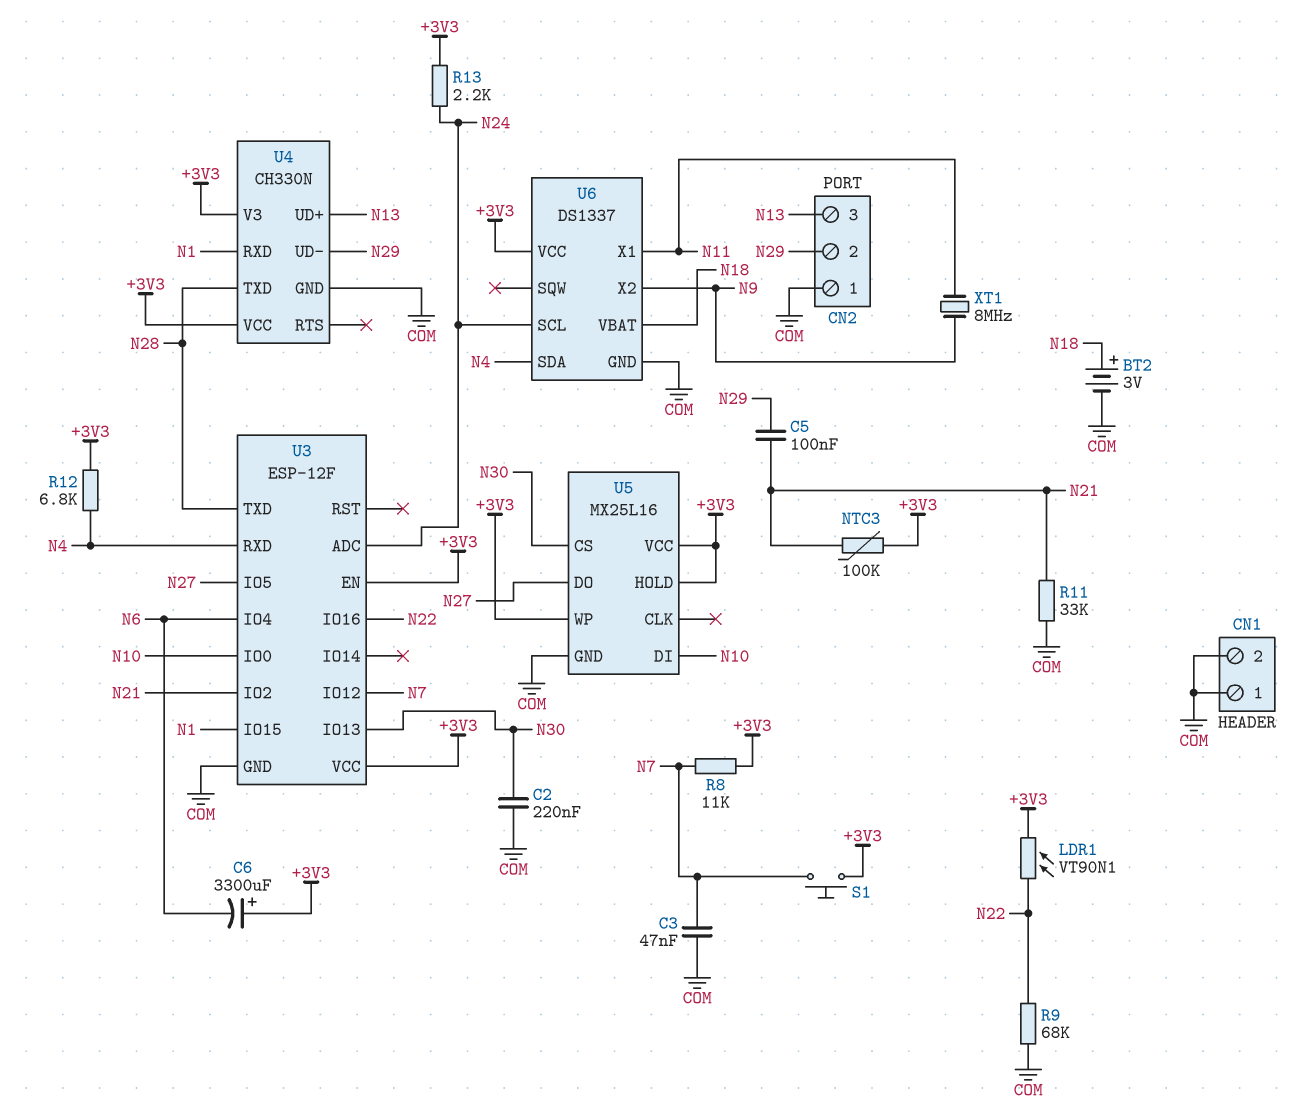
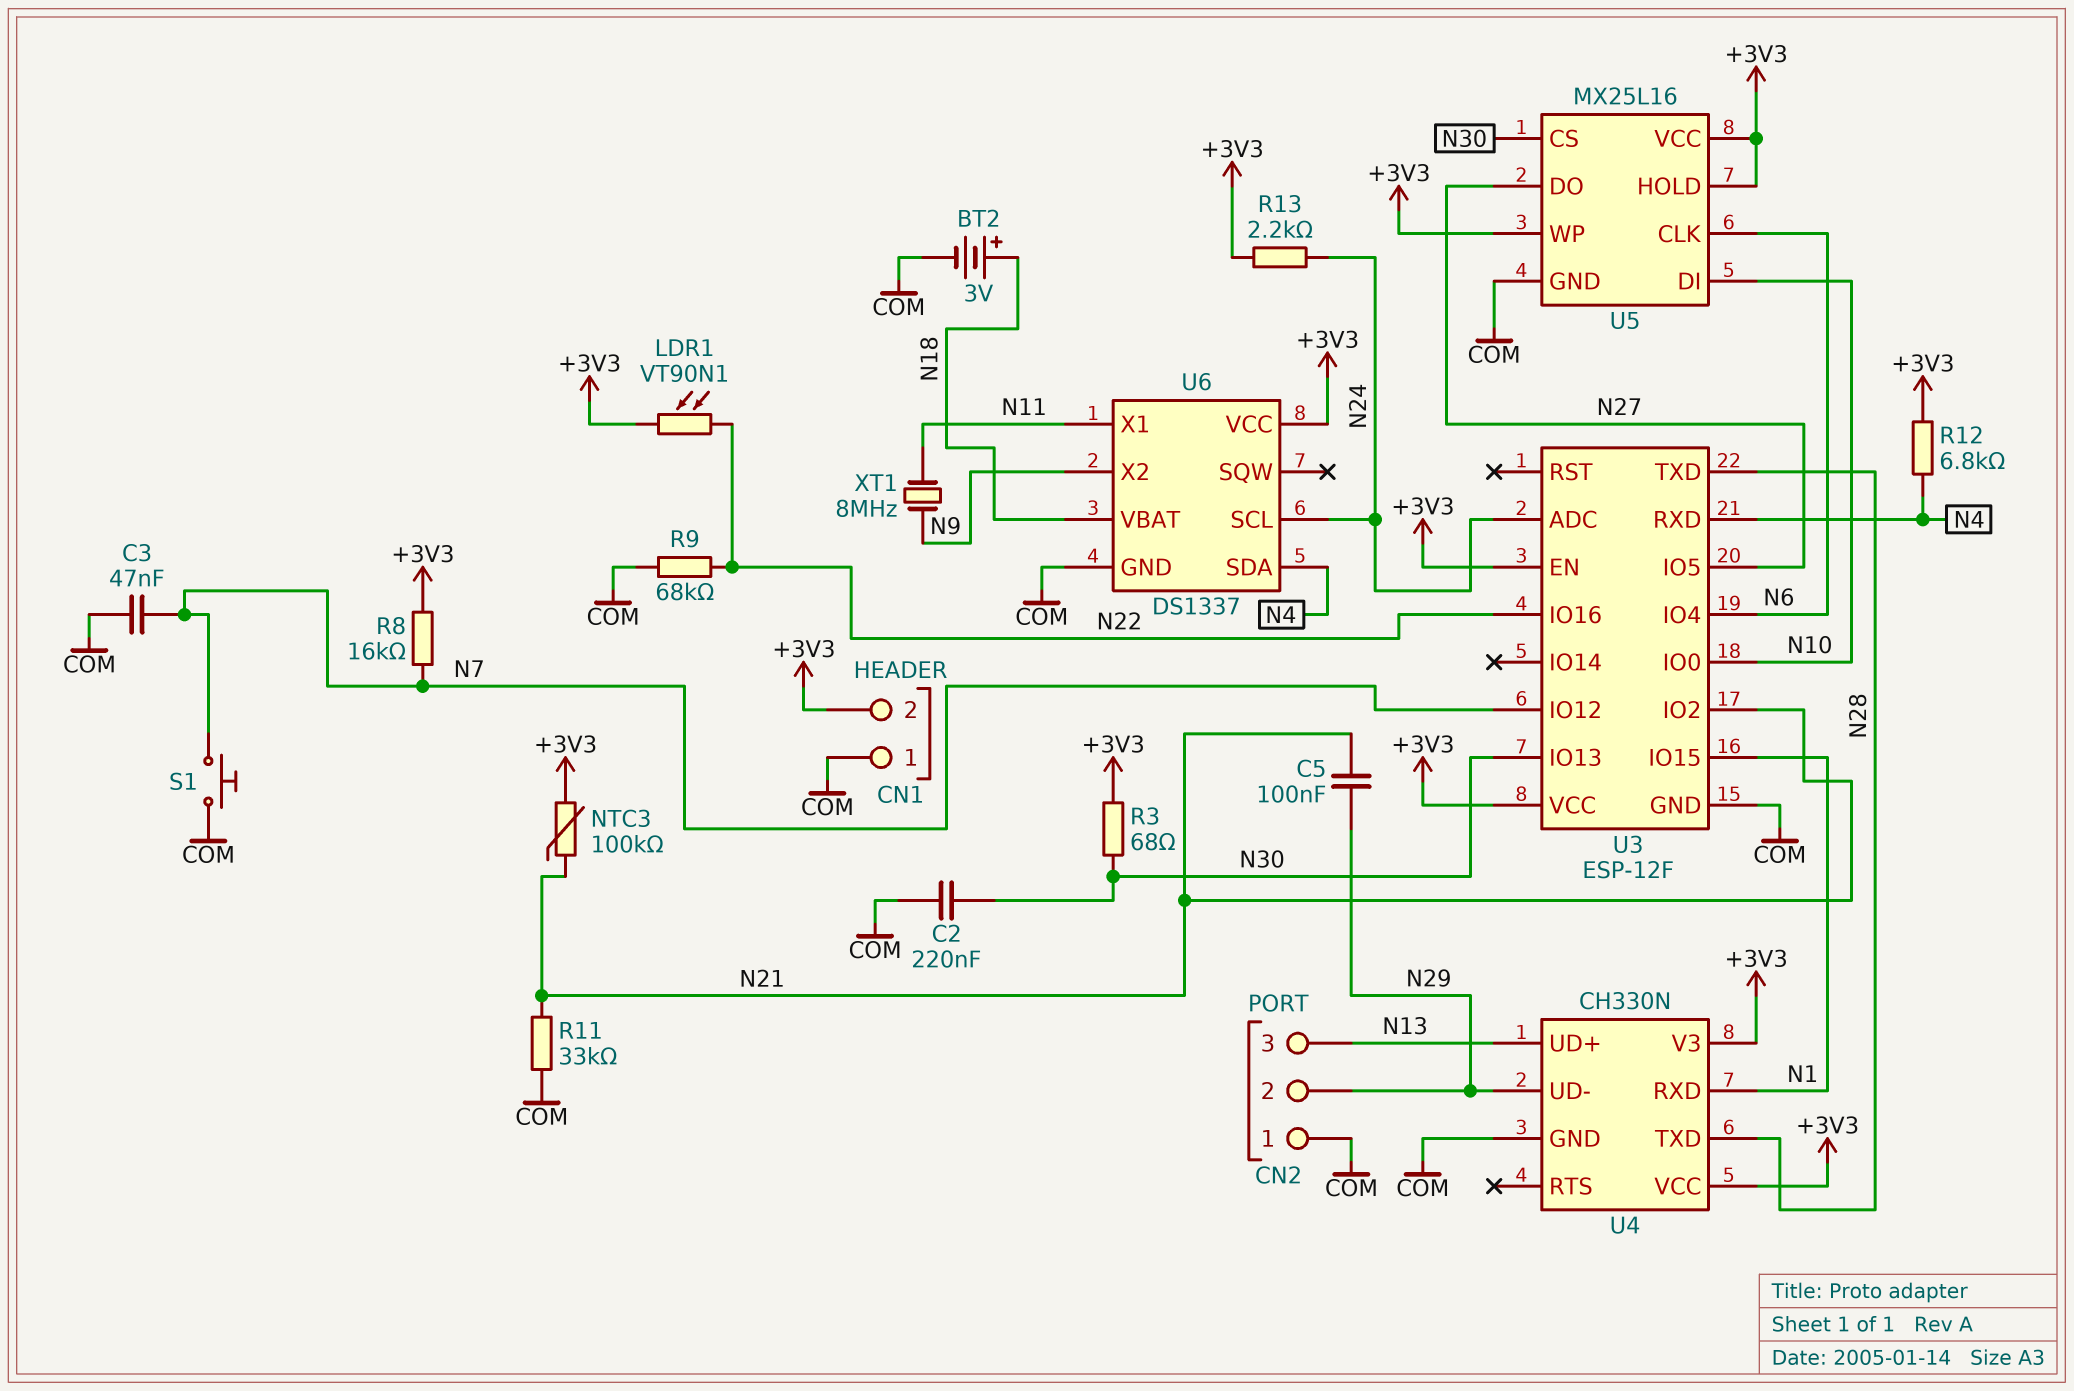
C6: 3300uF (plus +3V3, minus N6) -> none
CN1 pin 2: COM -> +3V3
R3: none -> 68 (+3V3, N30)
R8: 11k (+3V3, N7) -> 16k (+3V3, N7)
S1: button (+3V3, N7) -> button (COM, N7)
U5 pin CLK: none -> N6

